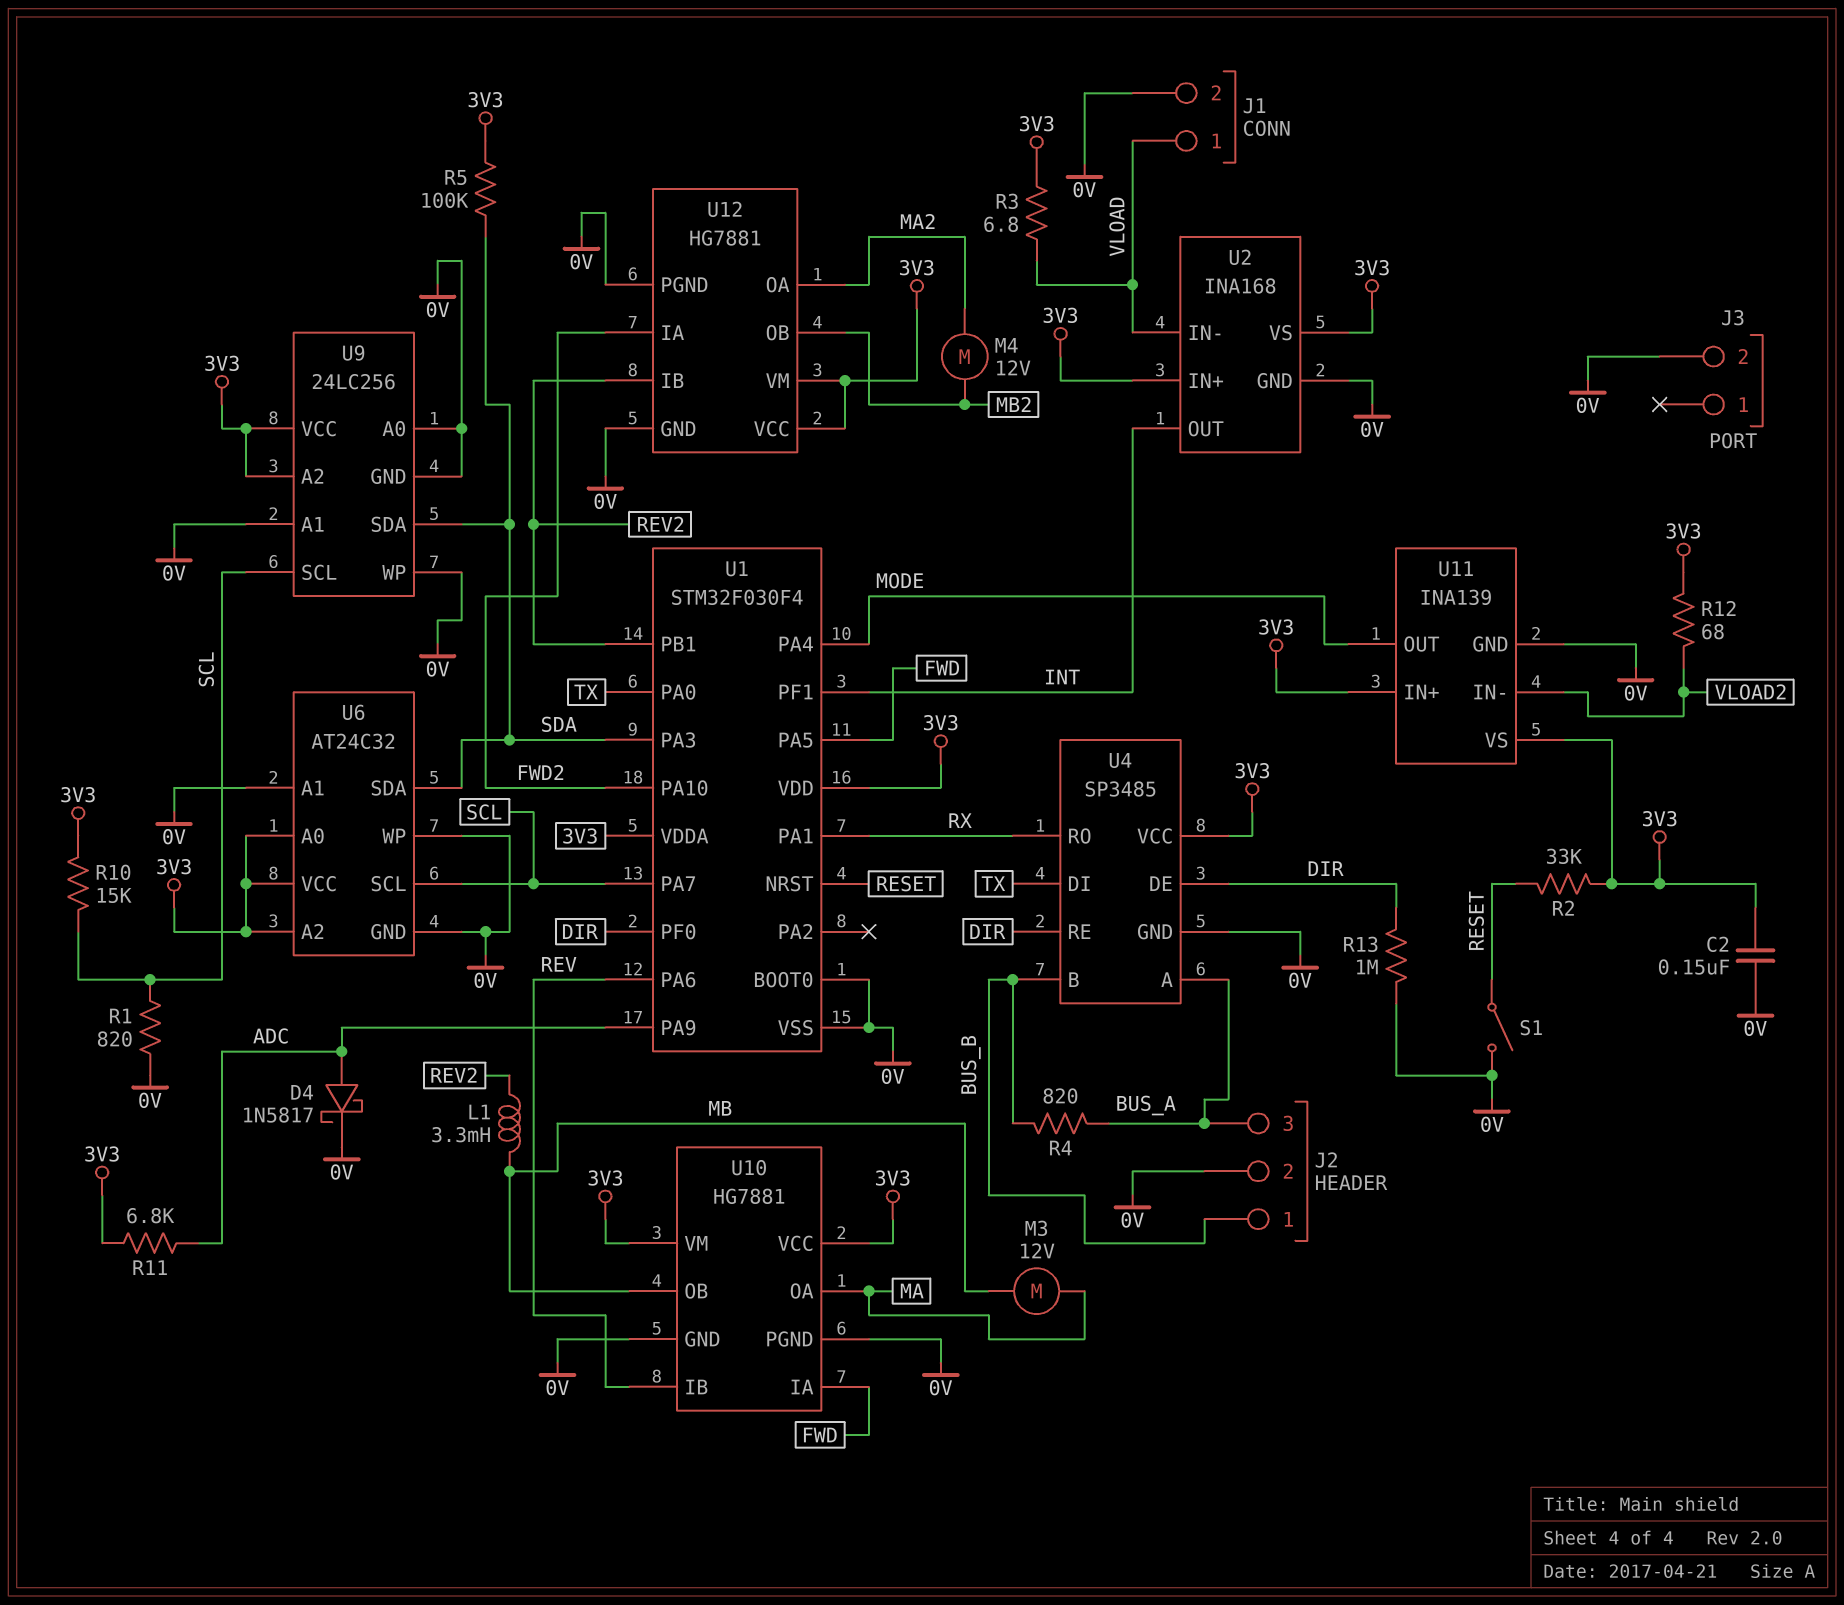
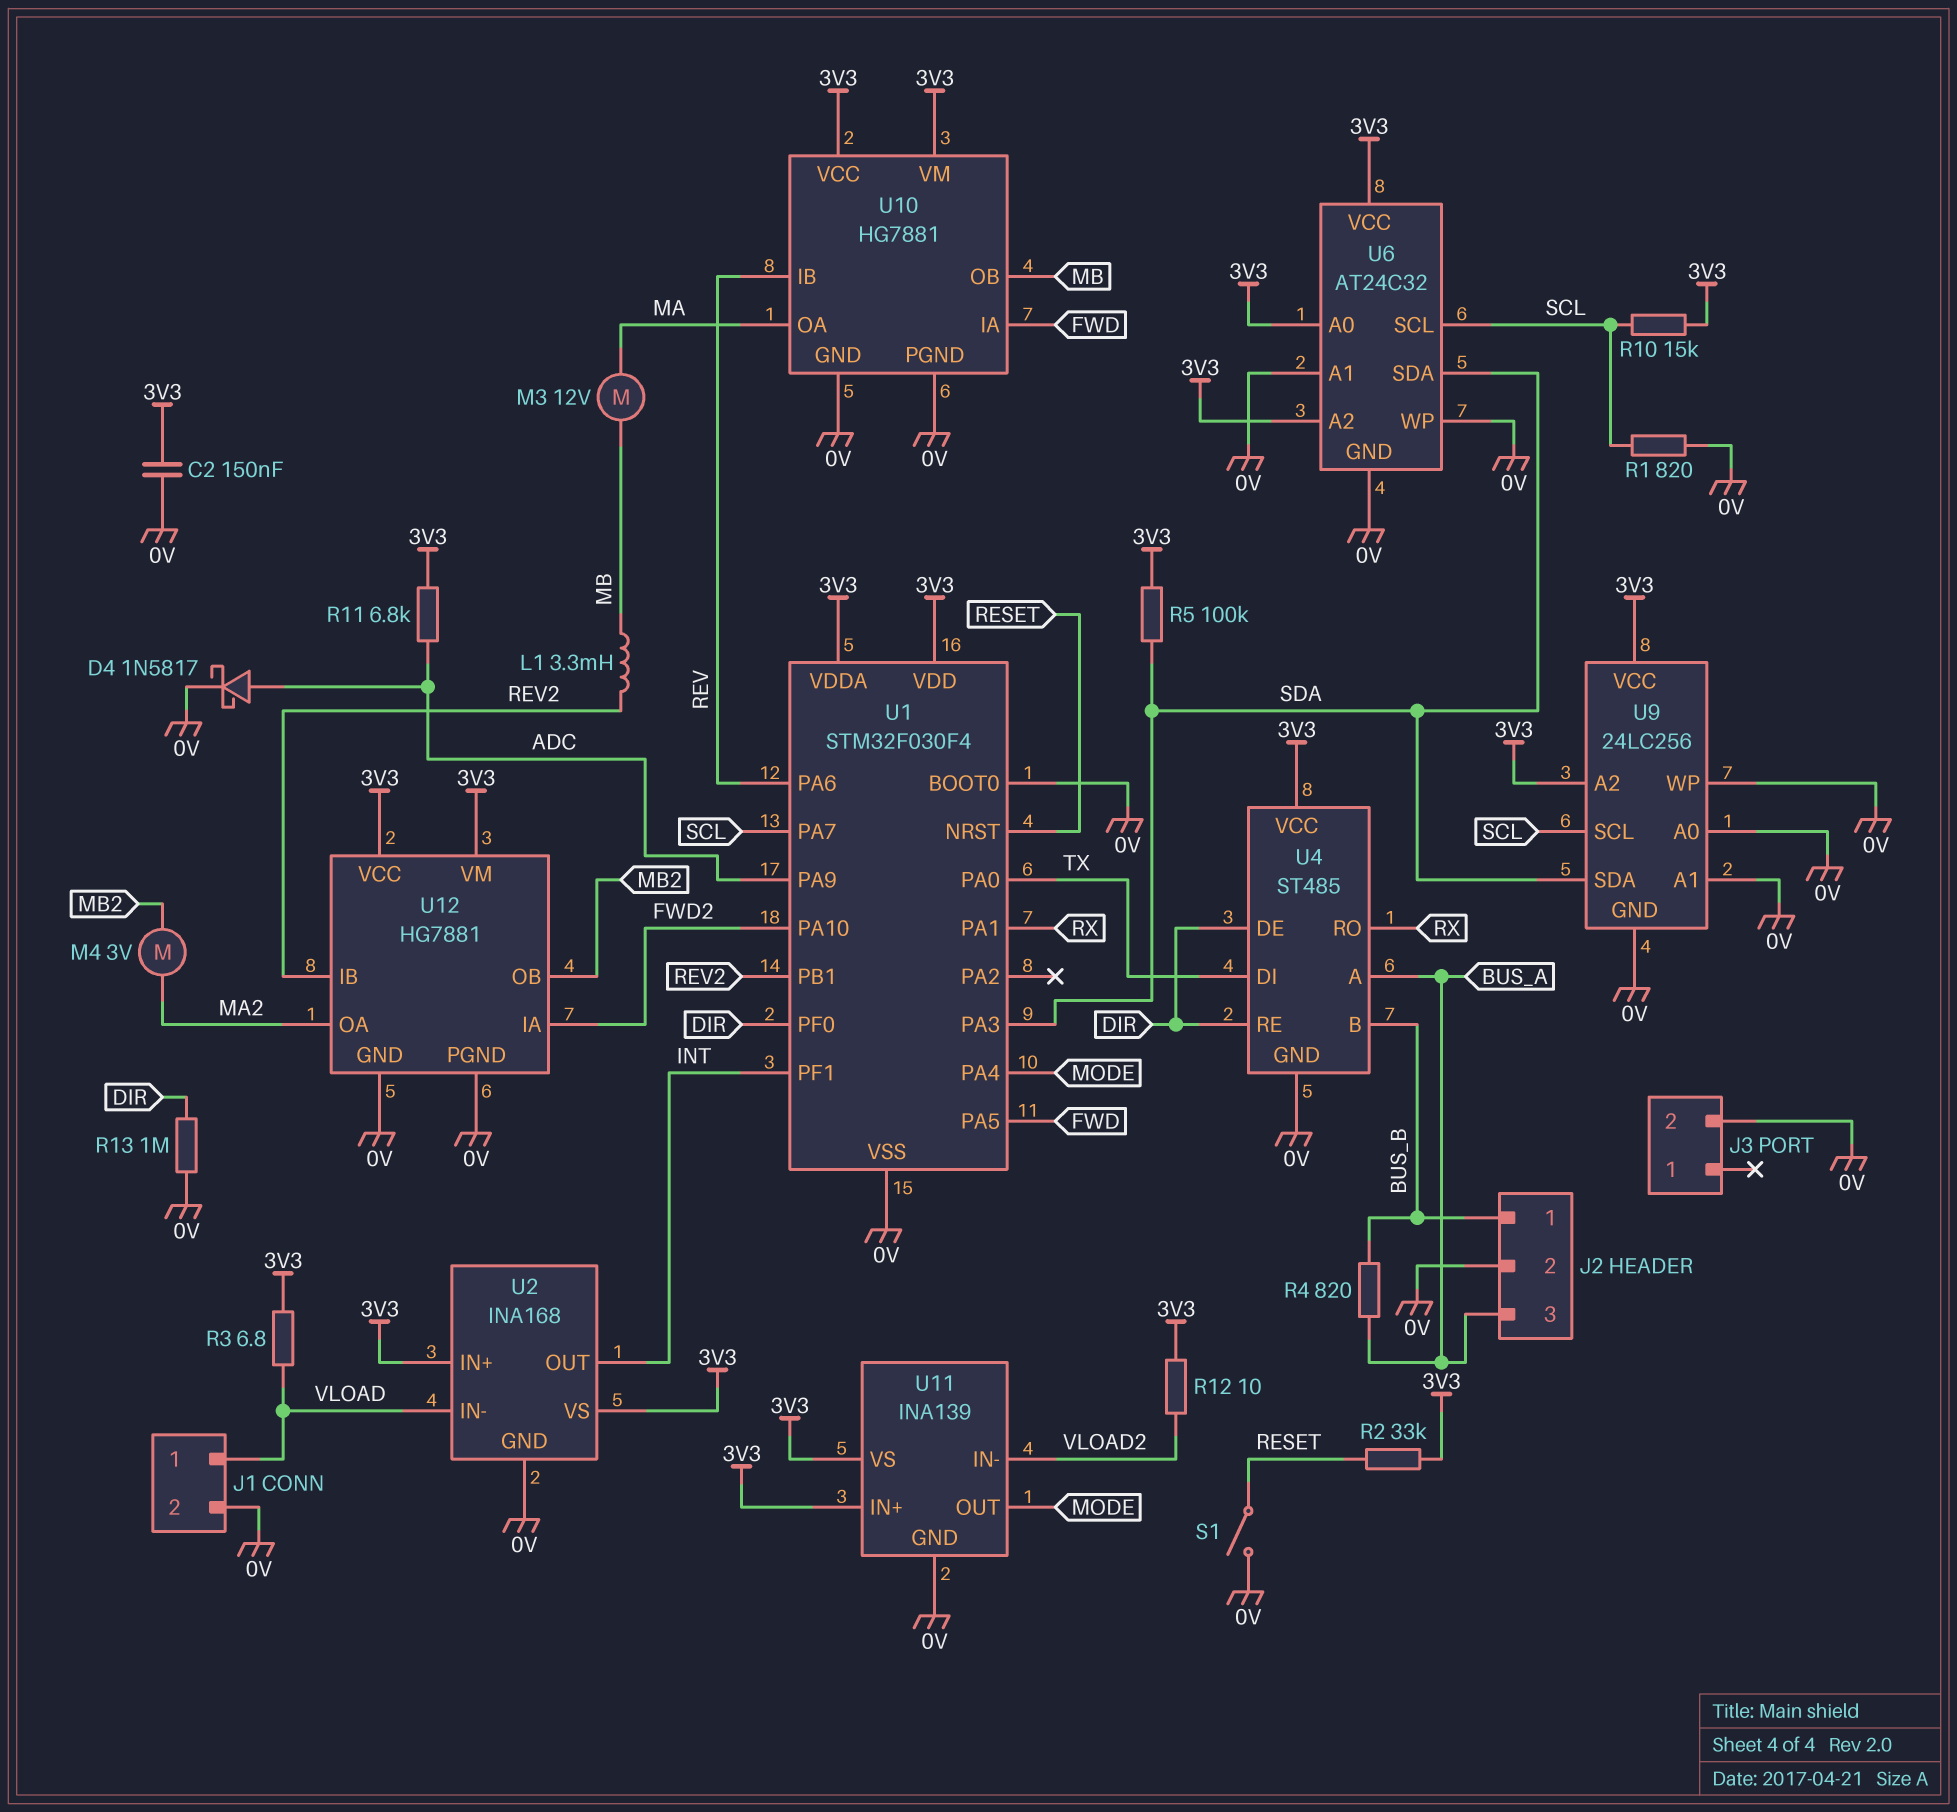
M4: motor 12V (MA2, MB2) -> motor 3V (MA2, MB2)
R12: 68 (3V3, VLOAD2) -> 10 (3V3, VLOAD2)
U4: SP3485 -> ST485

